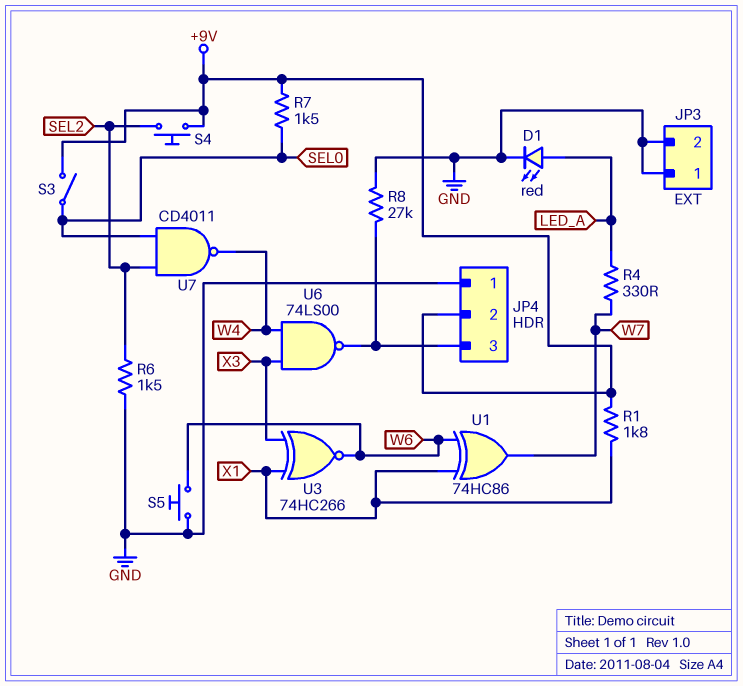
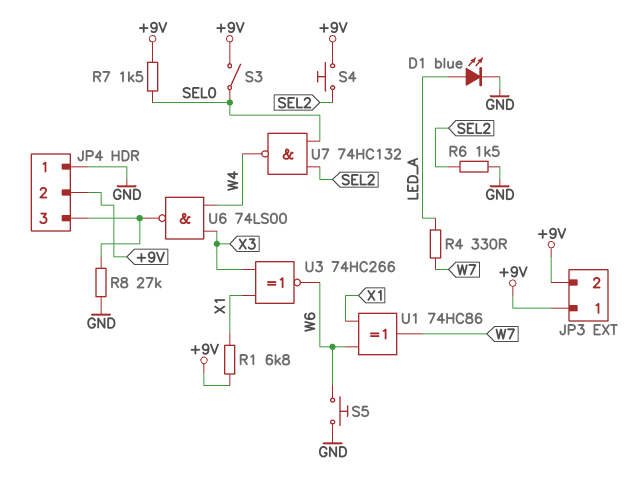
D1: LED red (A LED_A, K GND) -> LED blue (A LED_A, K GND)
JP3 pin 1: GND -> +9V
JP3 pin 2: GND -> +9V
R1: 1.8k (+9V, X1) -> 6.8k (+9V, X1)
U7: NAND CD4011 (in SEL0, in SEL2, out W4) -> NAND 74HC132 (in SEL0, in SEL2, out W4)

